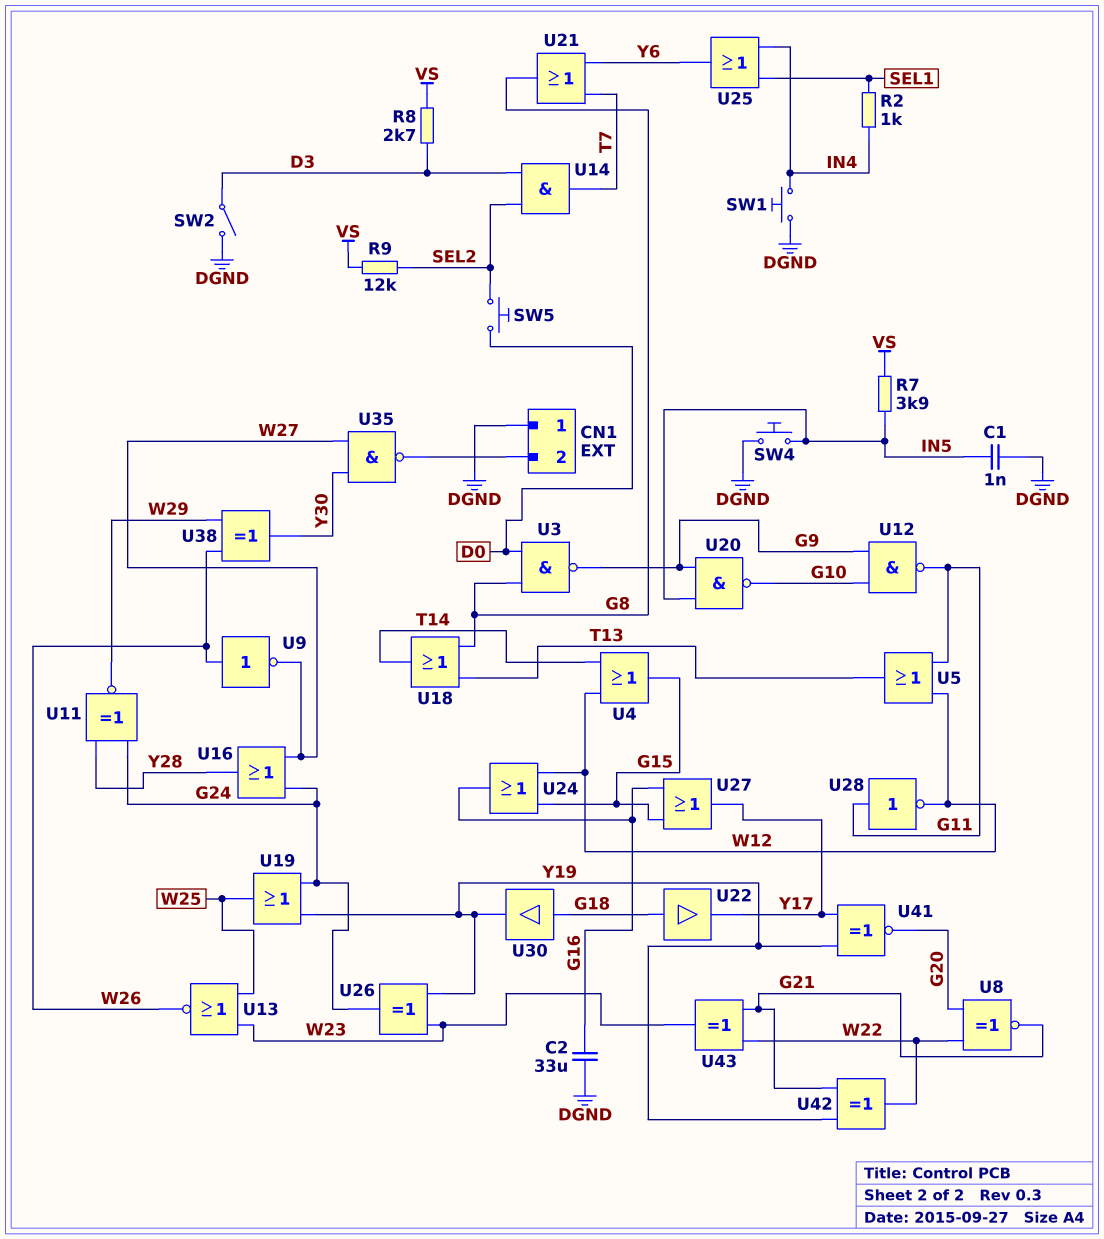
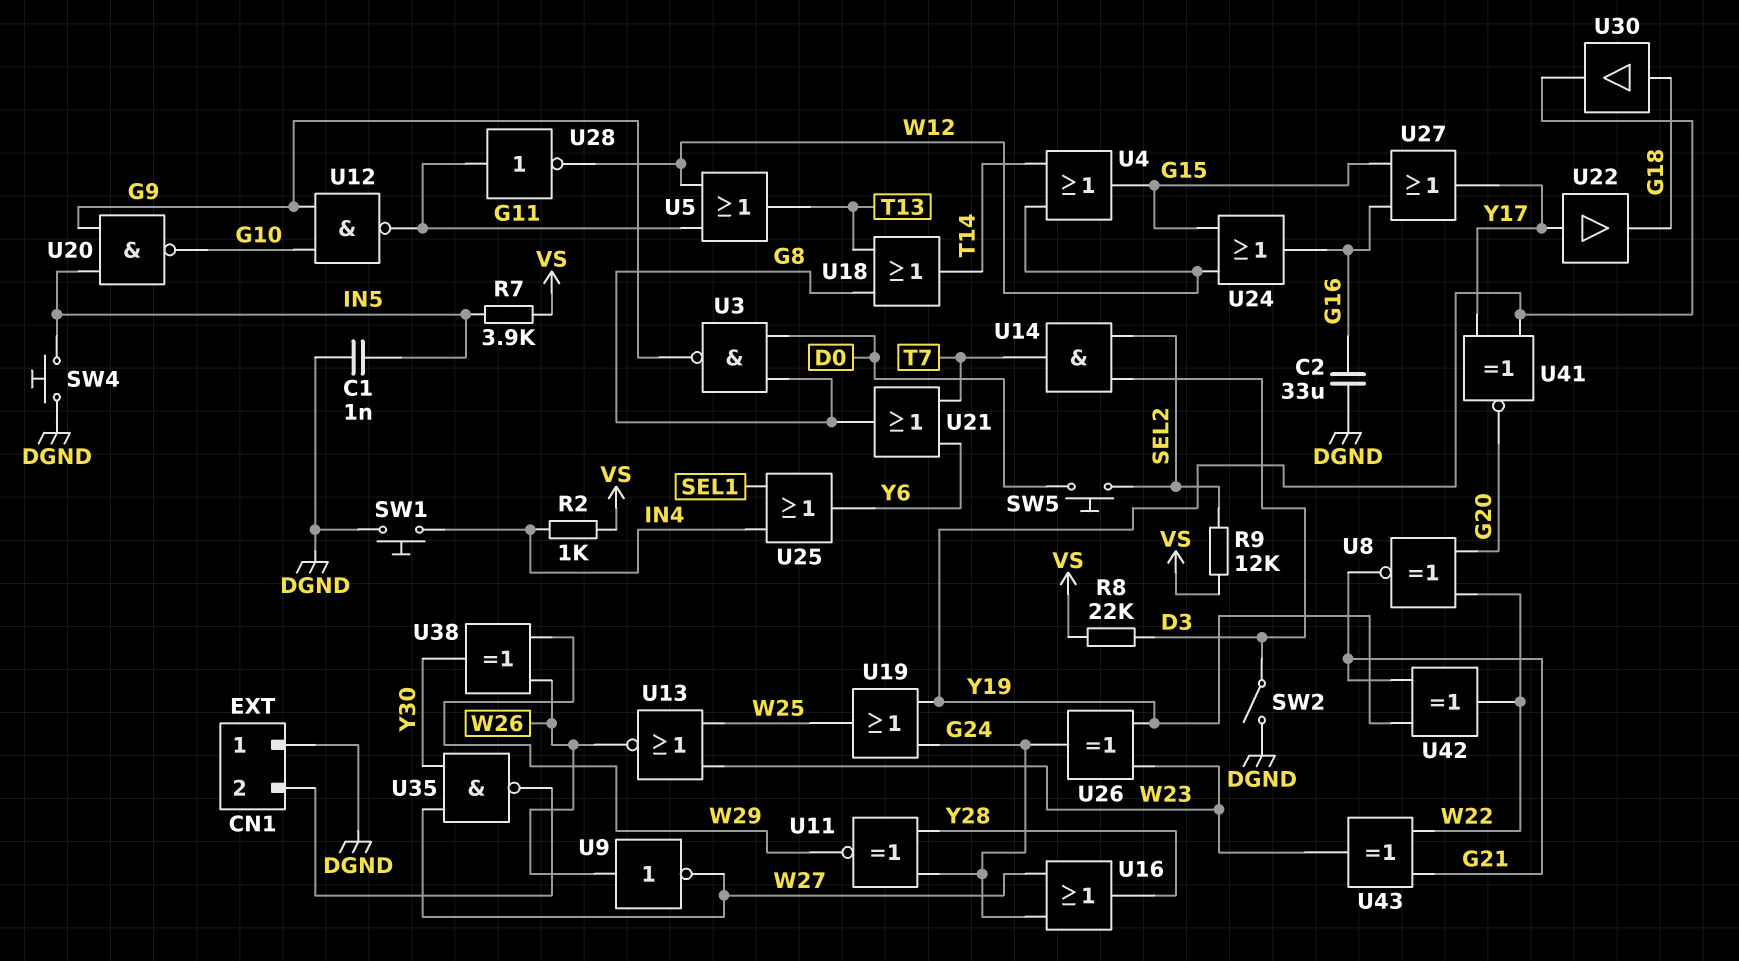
R2: 1k (IN4, SEL1) -> 1k (IN4, VS)
R8: 2.7k (D3, VS) -> 22k (D3, VS)
U22: buffer (in G18, out Y17) -> buffer (in Y17, out G18)

